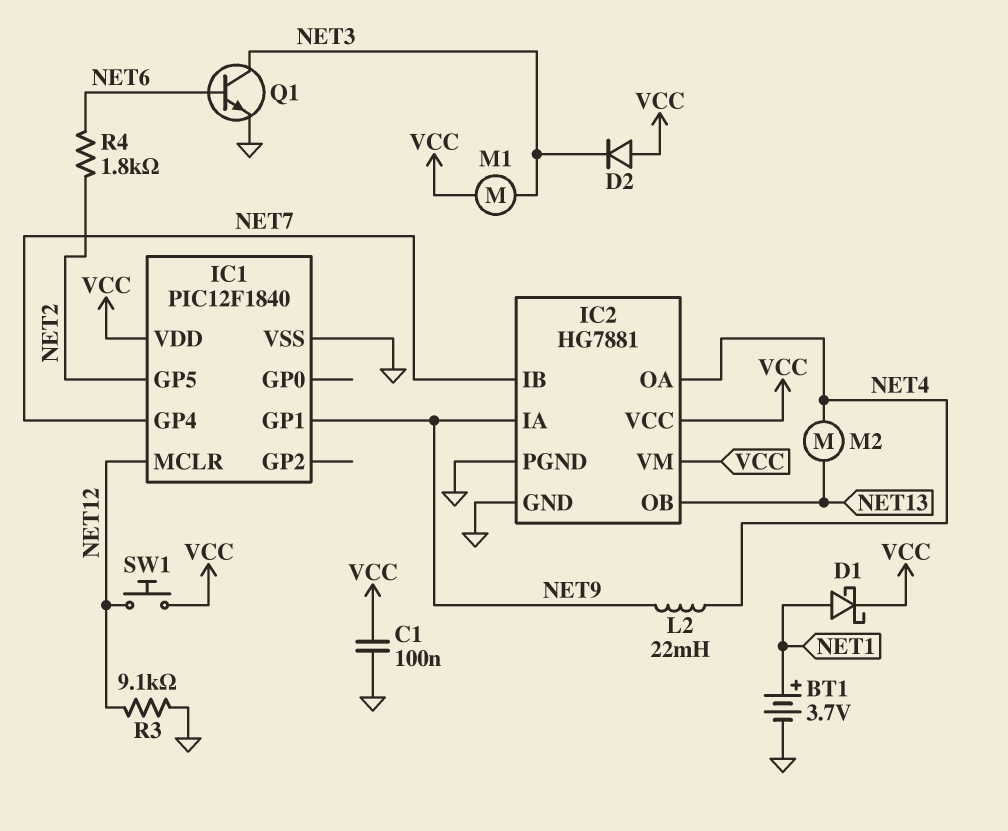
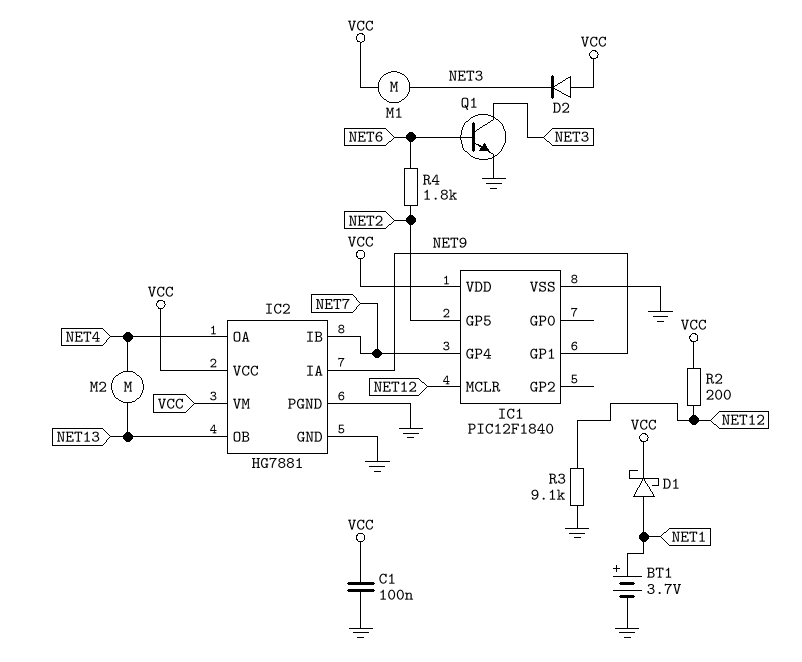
L2: 22mH (NET4, NET9) -> none
R2: none -> 200 (NET12, VCC)
SW1: button (NET12, VCC) -> none

